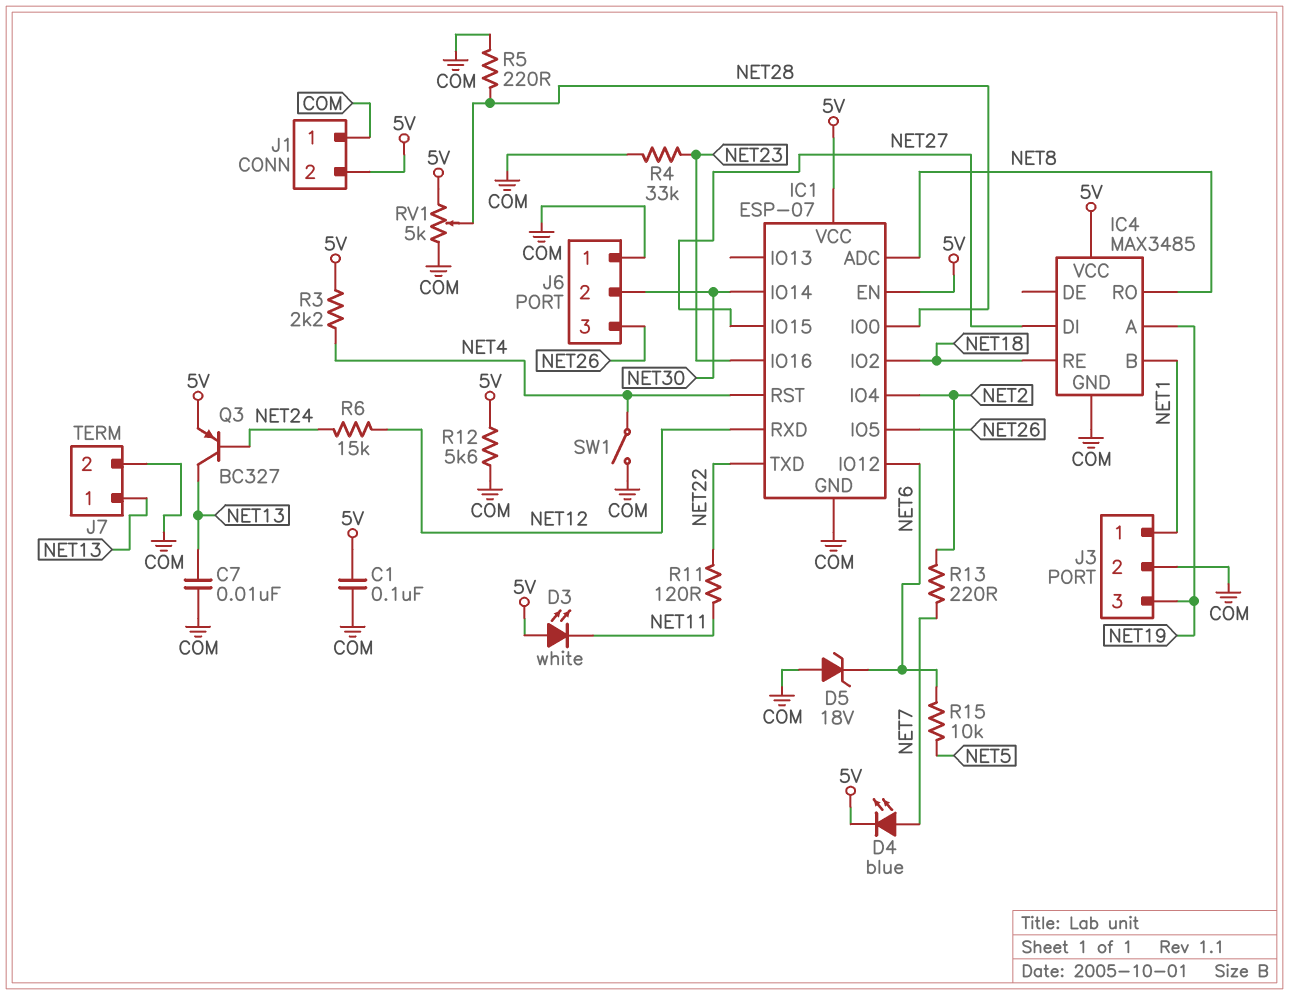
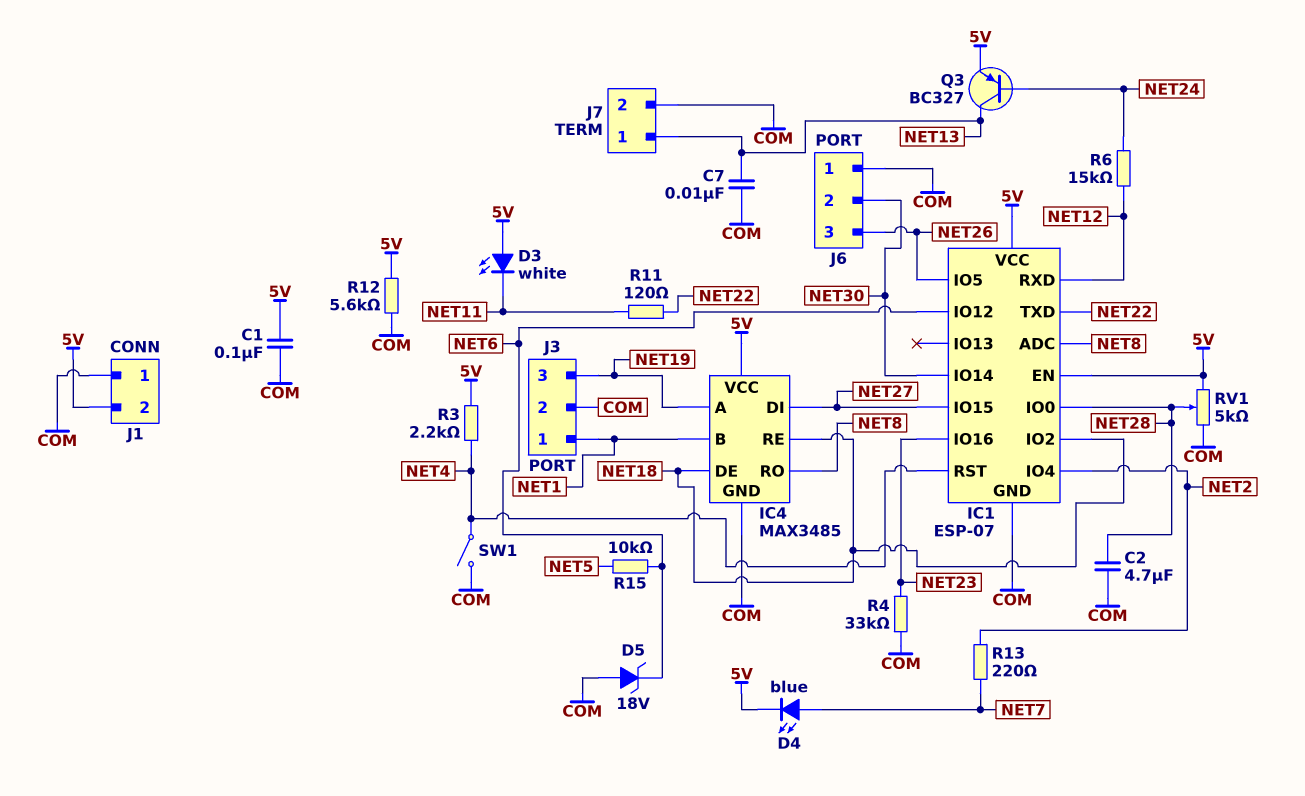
C2: none -> 4.7uF (COM, NET28)
IC4 pin DE: none -> NET18
R5: 220 (COM, NET28) -> none

